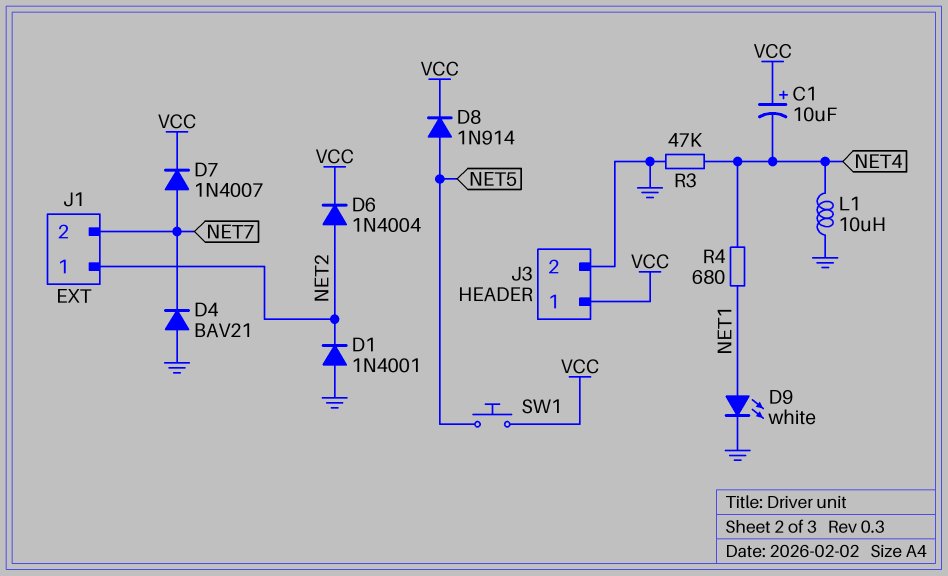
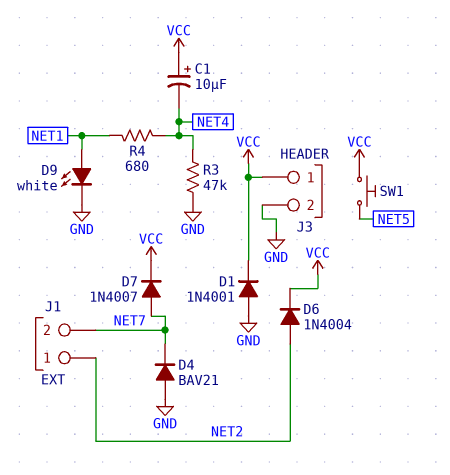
D1: diode 1N4001 (A GND, K NET2) -> diode 1N4001 (A GND, K VCC)
D8: diode 1N914 (A NET5, K VCC) -> none
L1: 10uH (GND, NET4) -> none

